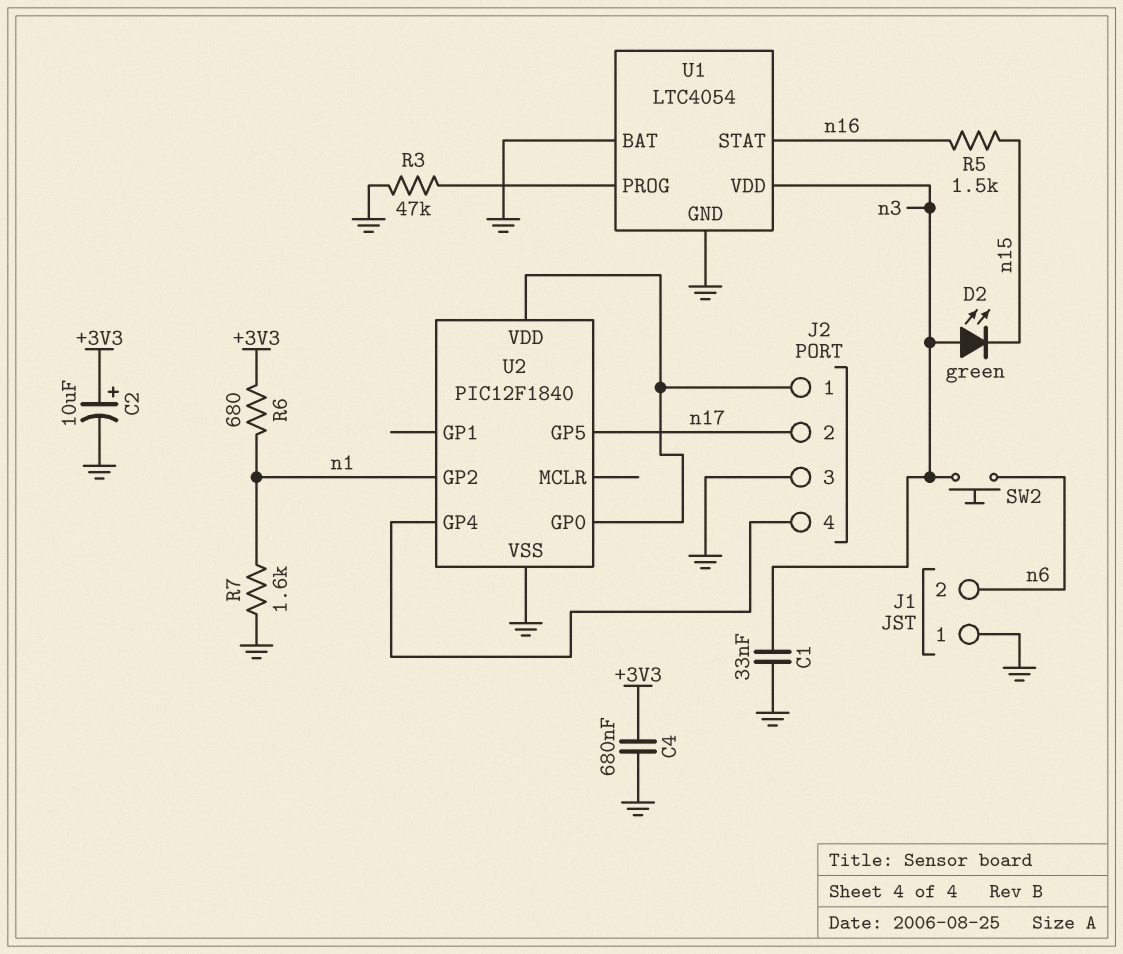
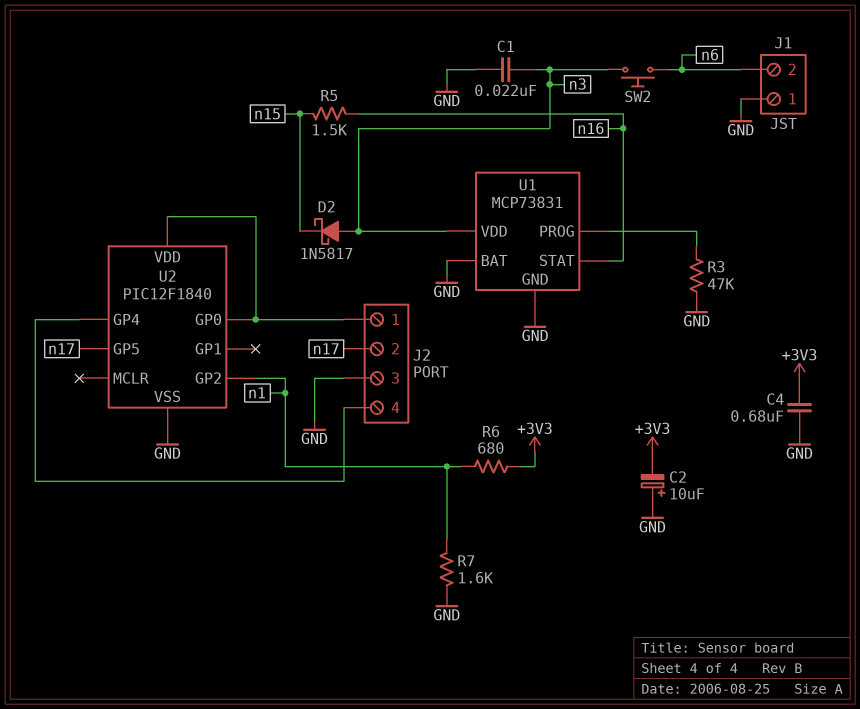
C1: 33nF (GND, n3) -> 22nF (GND, n3)
C2: 10uF (plus +3V3, minus GND) -> 10uF (plus GND, minus +3V3)
D2: LED green (A n3, K n15) -> schottky 1N5817 (A n3, K n15)
U1: LTC4054 -> MCP73831

